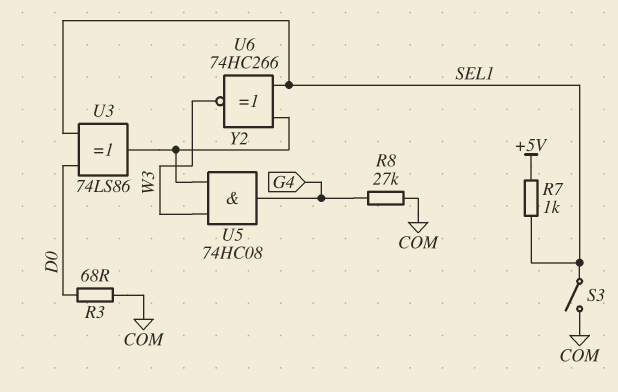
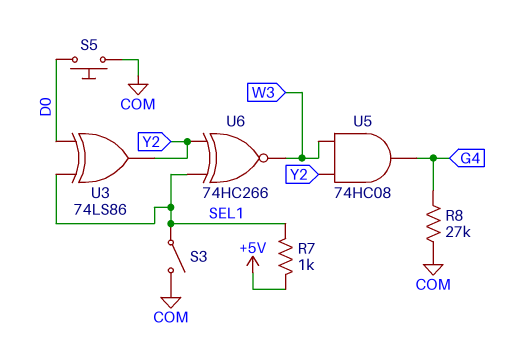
R3: 68 (COM, D0) -> none
S5: none -> button (COM, D0)

